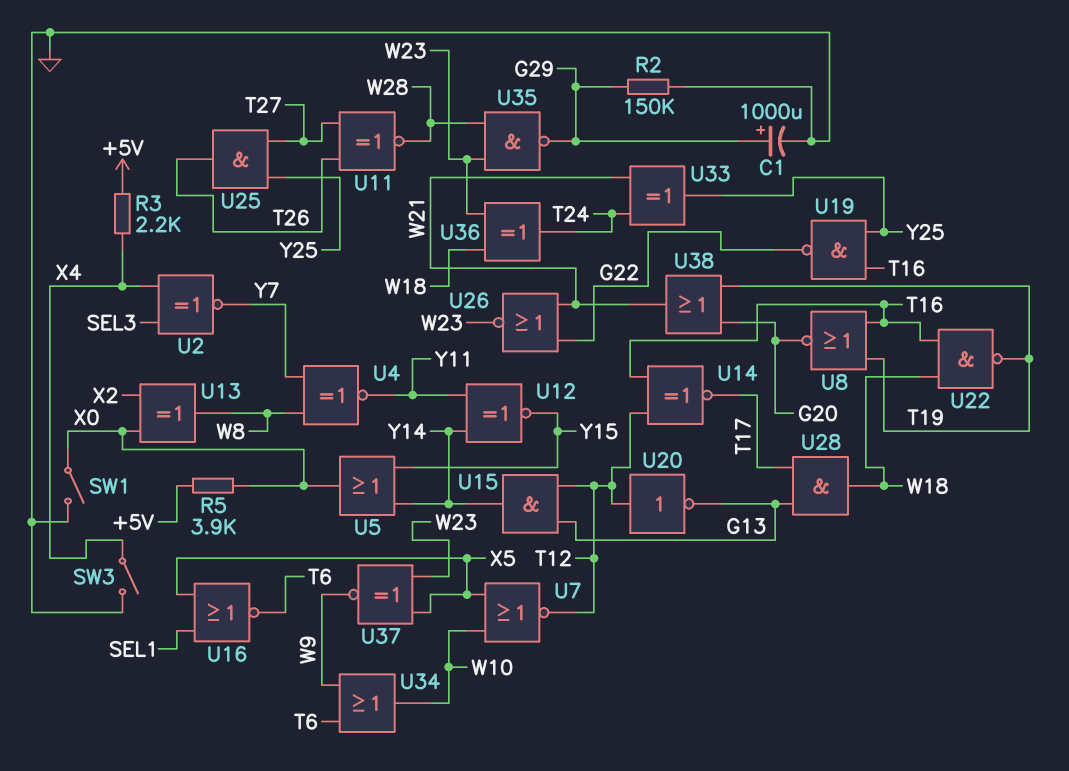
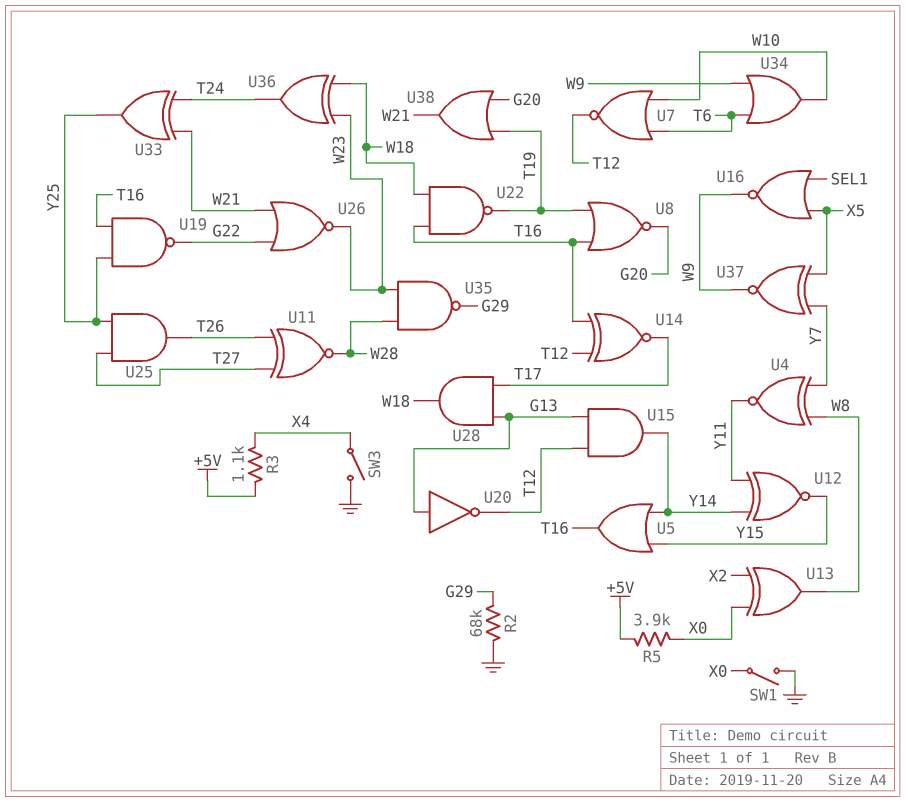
C1: 1000uF (plus G29, minus GND) -> none
R2: 150k (G29, GND) -> 68k (G29, GND)
R3: 2.2k (+5V, X4) -> 1.1k (+5V, X4)
U2: XNOR (in SEL3, in X4, out Y7) -> none
U5: OR (in Y14, in Y15, out X0) -> OR (in Y14, in Y15, out T16)
U7: NOR (in W10, in X5, out T12) -> NOR (in T6, in W10, out T12)
U16: NOR (in SEL1, in X5, out T6) -> NOR (in SEL1, in X5, out W9)
U20: NOT (in T12, out G13) -> NOT (in G13, out T12)
U37: XNOR (in W23, in X5, out W9) -> XNOR (in X5, in Y7, out W9)

